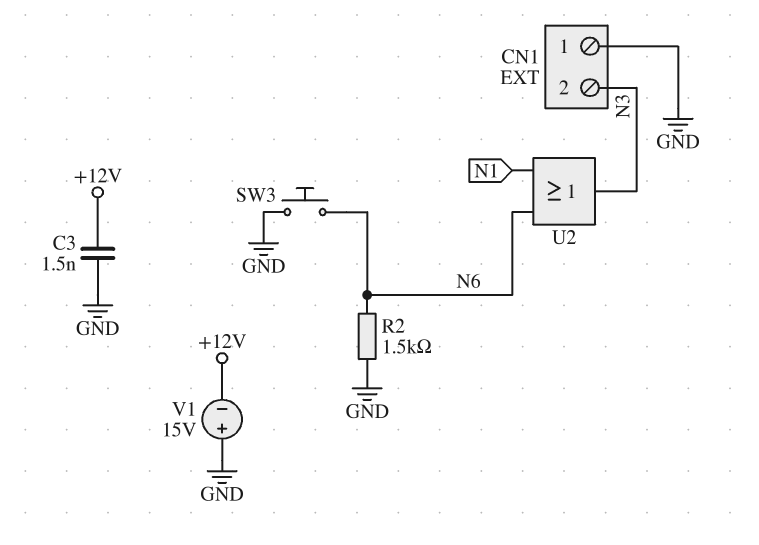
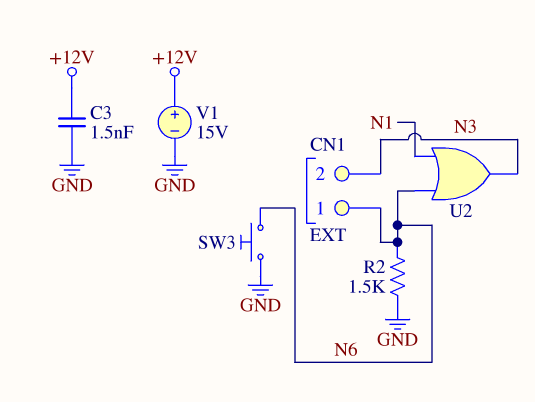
CN1 pin 1: GND -> N6
V1: 15V (plus GND, minus +12V) -> 15V (plus +12V, minus GND)

